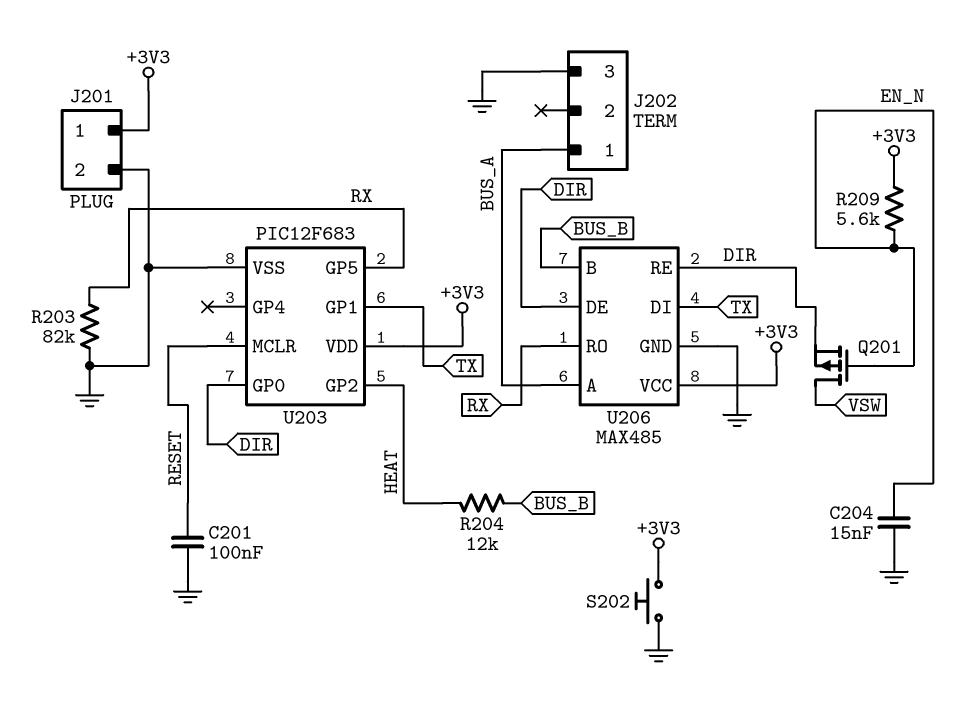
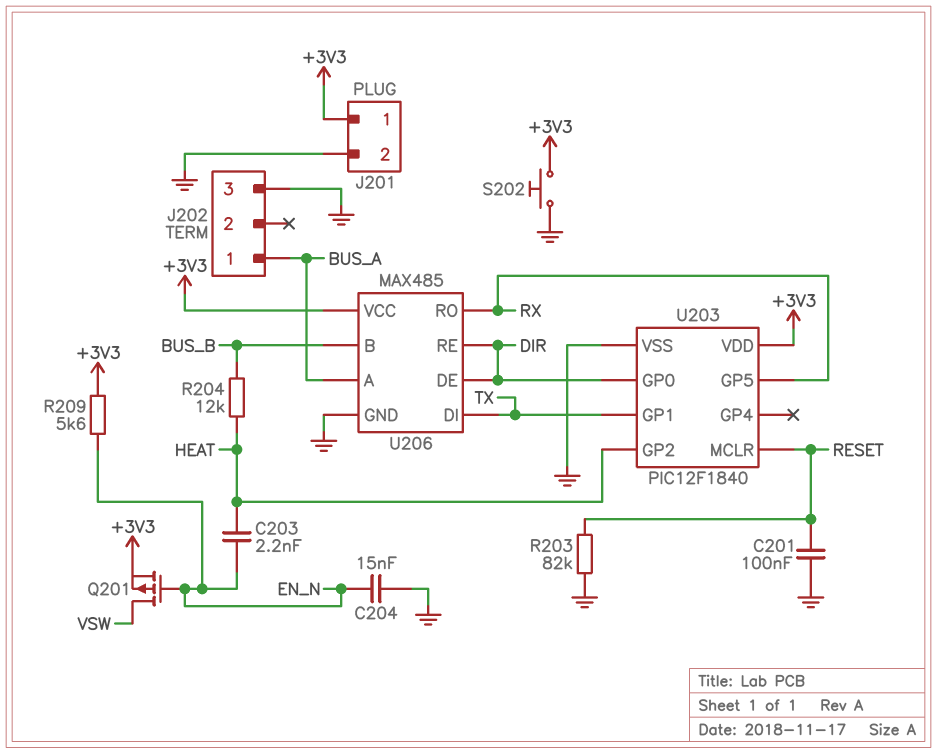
C203: none -> 2.2nF (EN_N, HEAT)
Q201: PMOS (G EN_N, D VSW, S DIR) -> PMOS (G EN_N, D VSW, S +3V3)
R203: 82k (GND, RX) -> 82k (GND, RESET)
U203: PIC12F683 -> PIC12F1840

